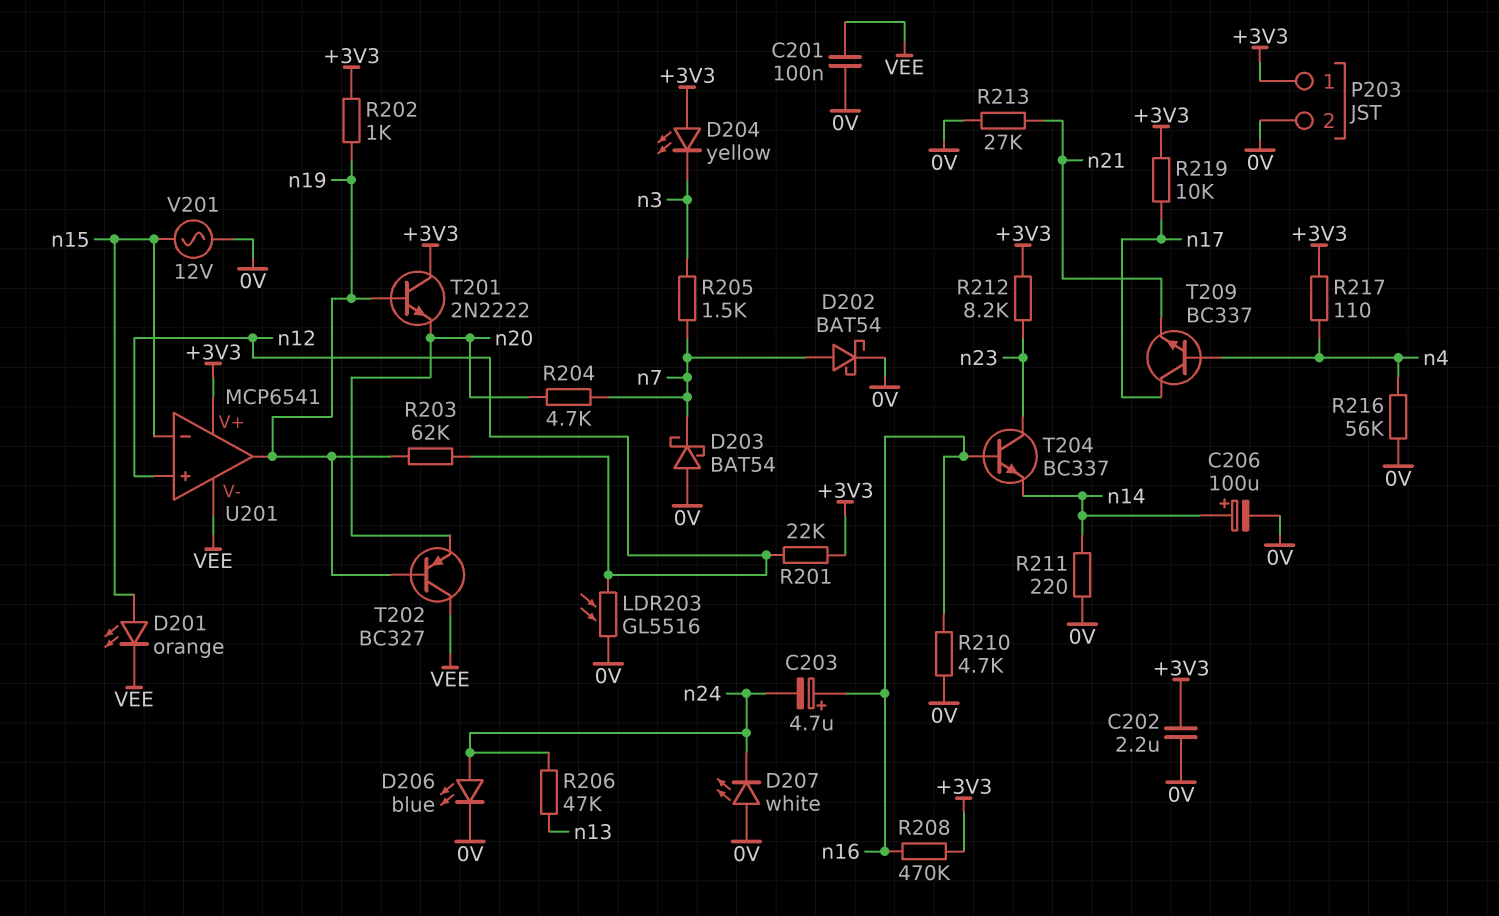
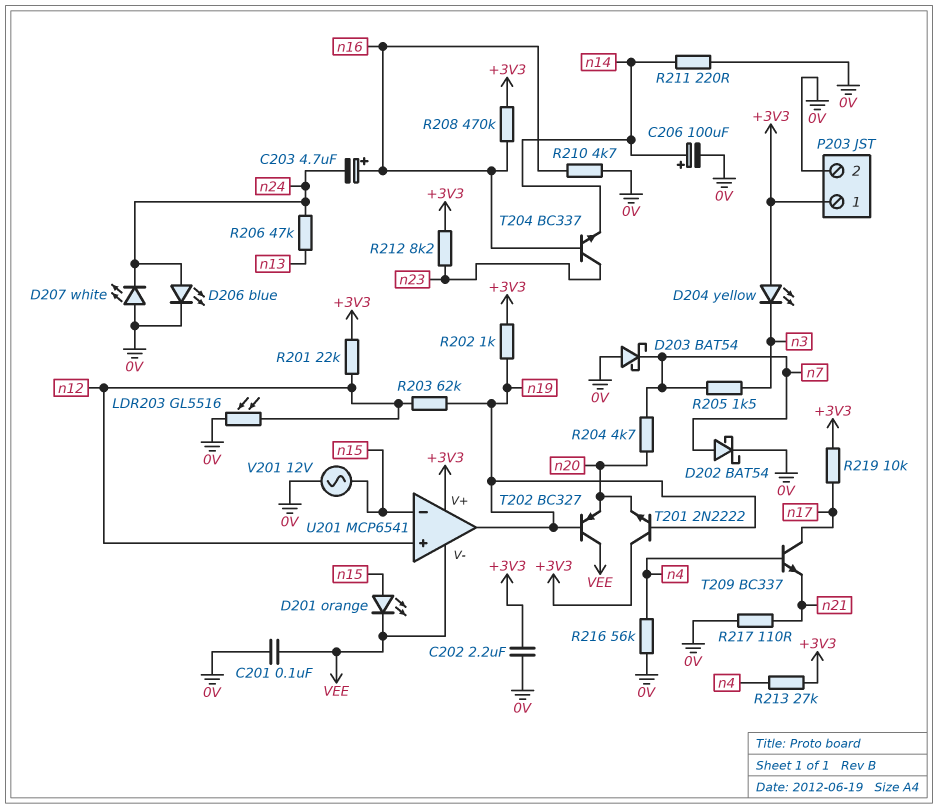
R213: 27k (0V, n21) -> 27k (+3V3, n4)
R217: 110 (+3V3, n4) -> 110 (0V, n21)

